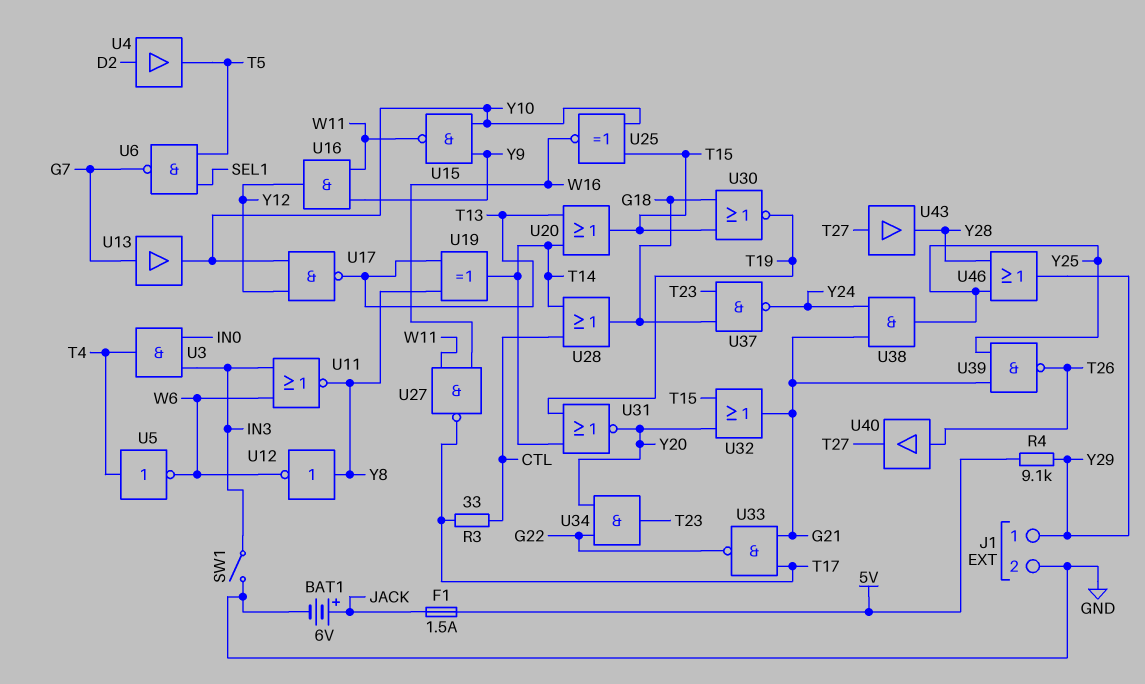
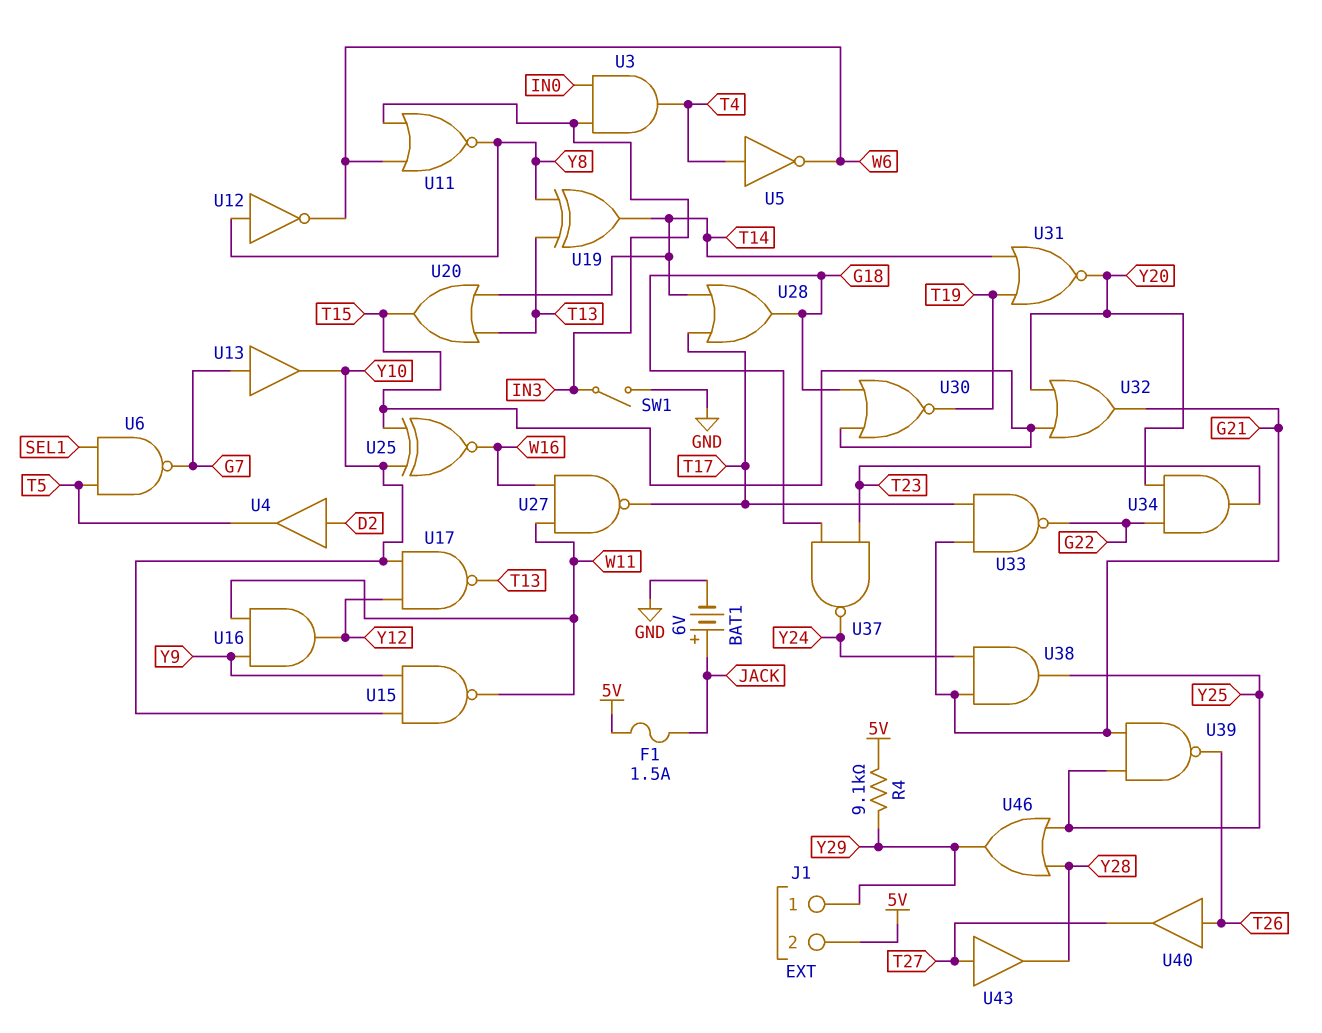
J1 pin 2: GND -> 5V
R3: 33 (CTL, T17) -> none
U28: OR (in CTL, in T14, out G18) -> OR (in T14, in T17, out G18)

